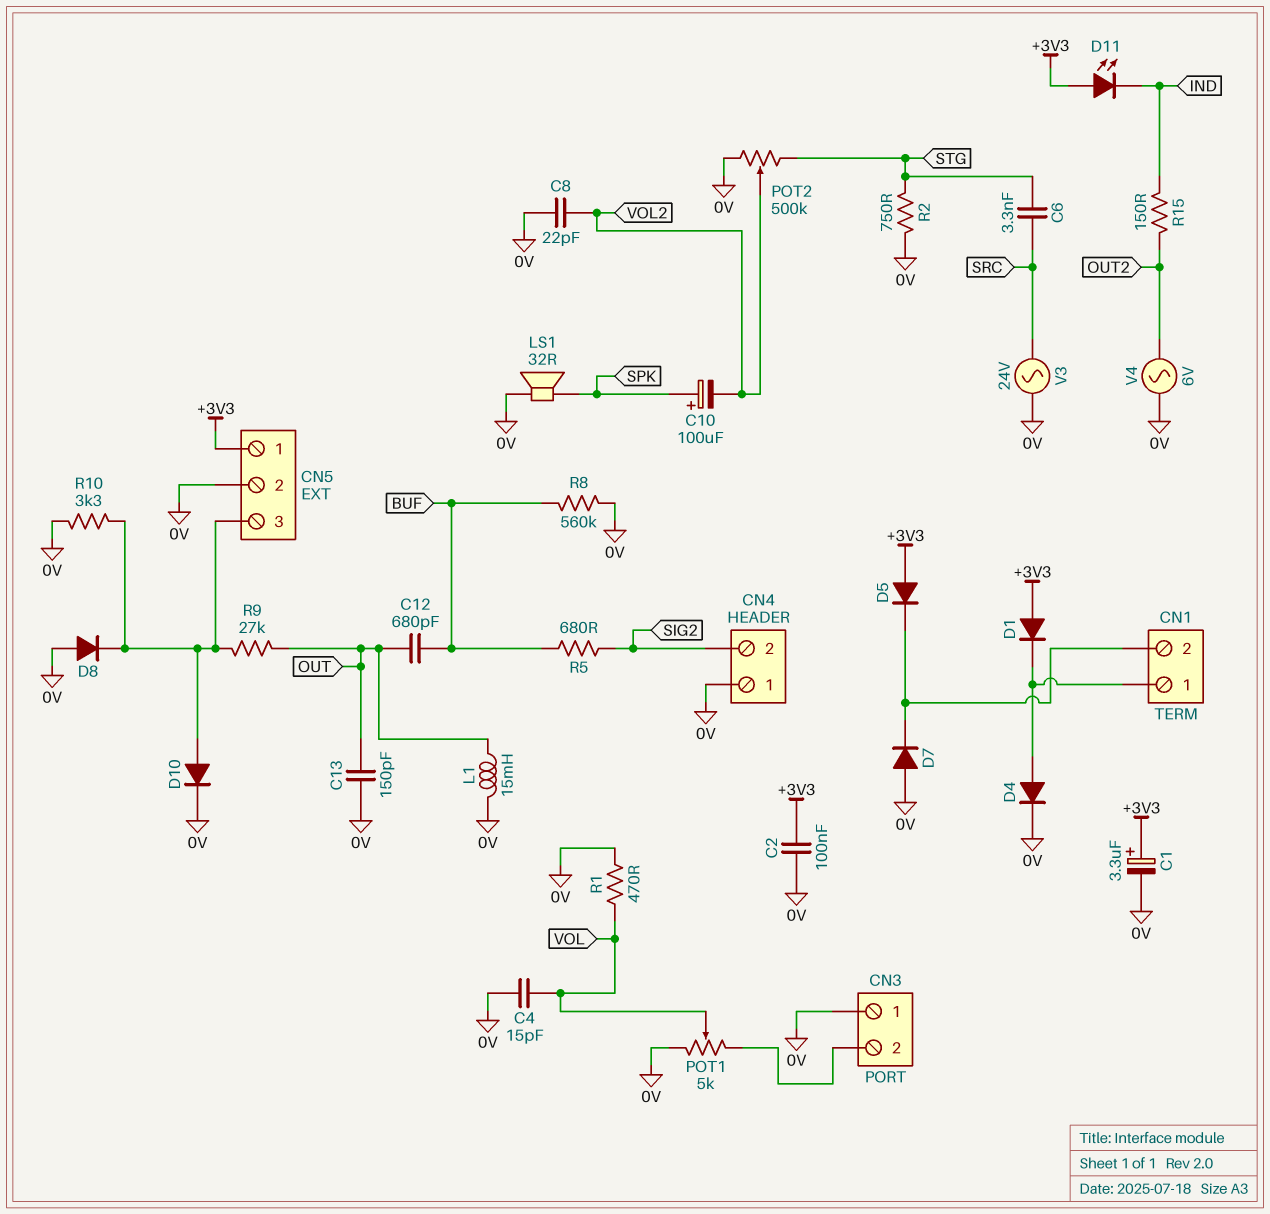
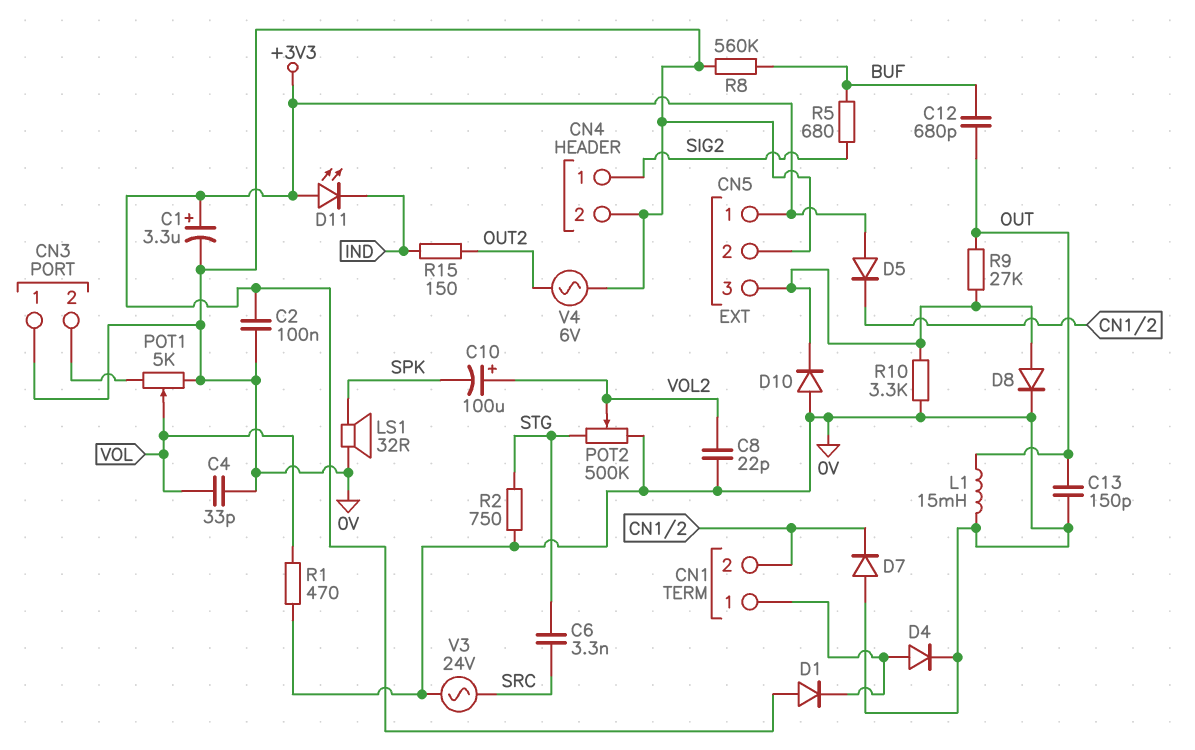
C4: 15pF (0V, VOL) -> 33pF (0V, VOL)
C10: 100uF (plus SPK, minus VOL2) -> 100uF (plus VOL2, minus SPK)
CN4 pin 1: 0V -> SIG2
CN4 pin 2: SIG2 -> 0V
D8: diode (A 0V, K CN5/3) -> diode (A CN5/3, K 0V)
D10: diode (A CN5/3, K 0V) -> diode (A 0V, K CN5/3)

